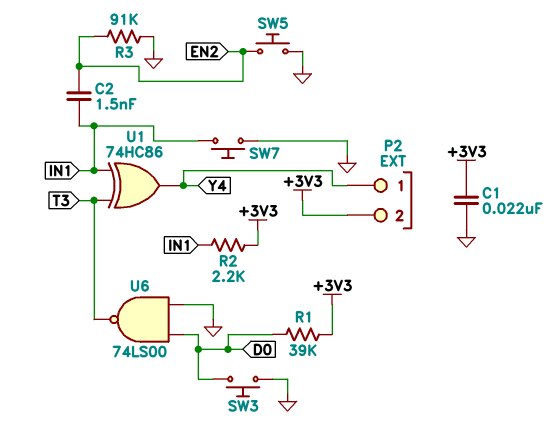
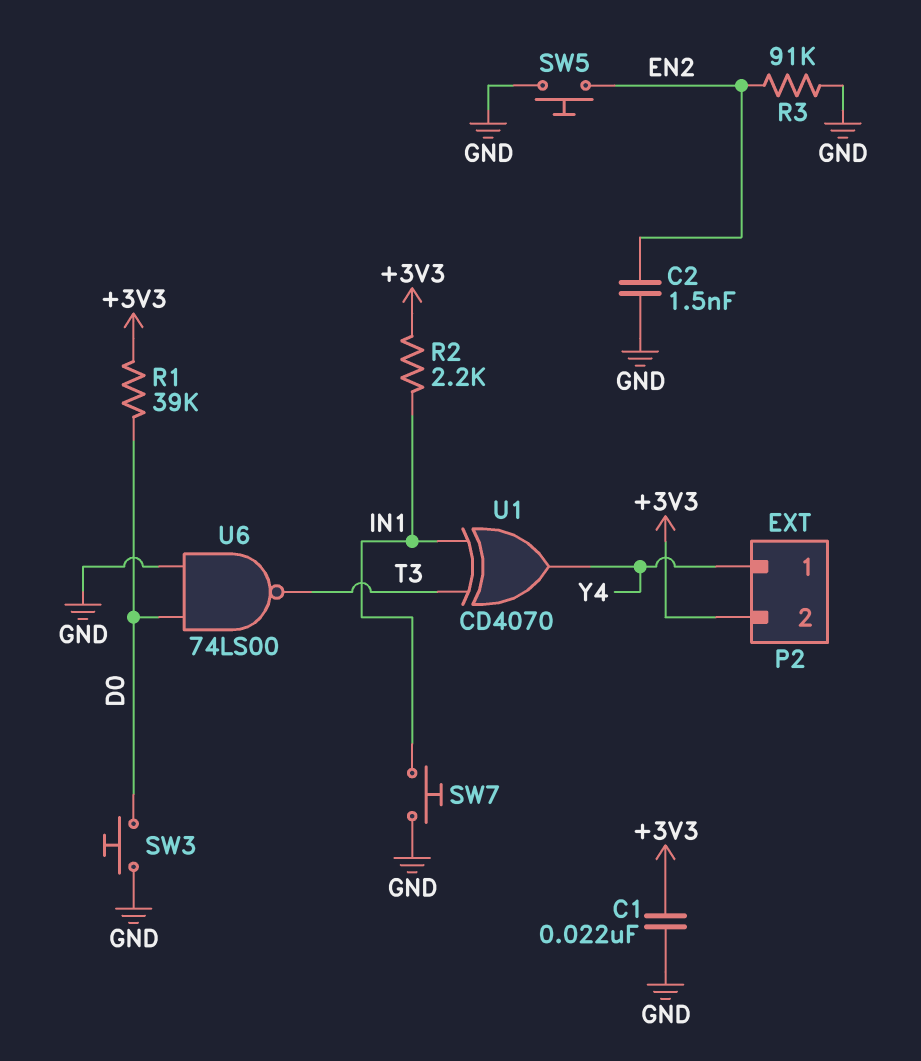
C2: 1.5nF (EN2, IN1) -> 1.5nF (EN2, GND)
U1: XOR 74HC86 (in IN1, in T3, out Y4) -> XOR CD4070 (in IN1, in T3, out Y4)

